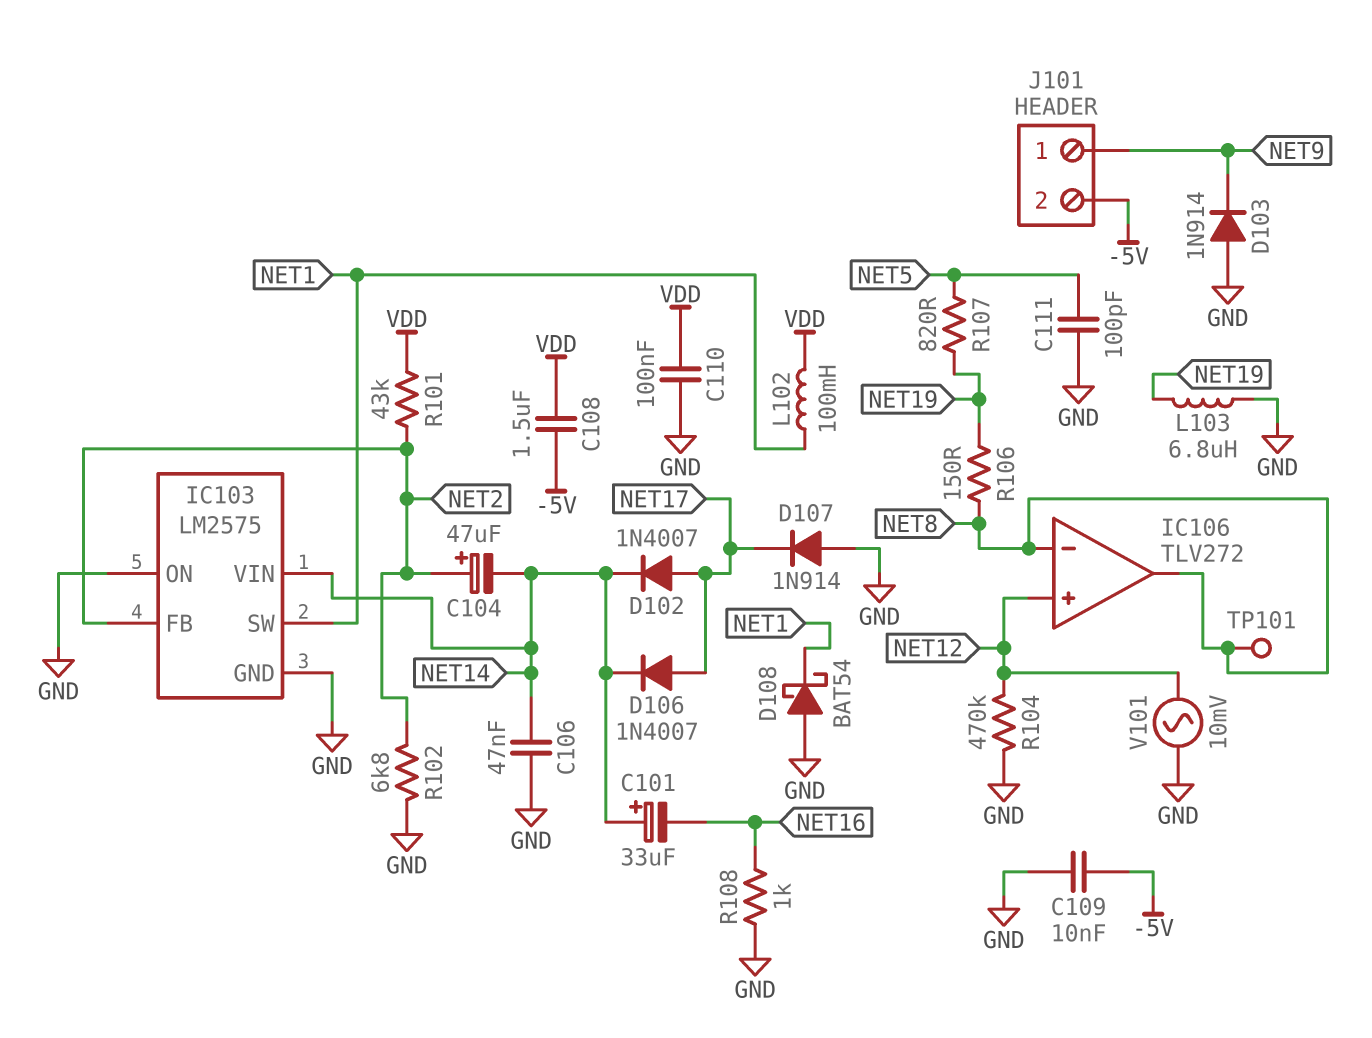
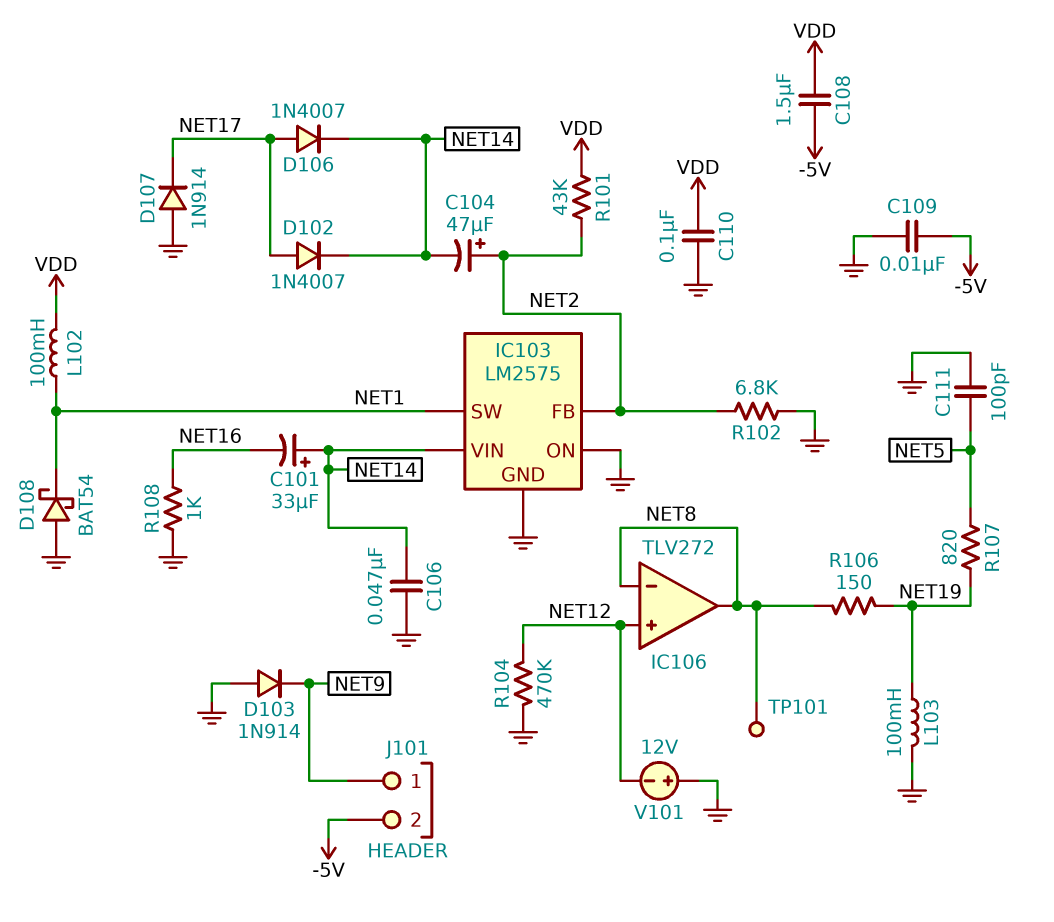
L103: 6.8uH (GND, NET19) -> 100mH (GND, NET19)
V101: AC 10mV (GND, NET12) -> 12V (plus GND, minus NET12)

